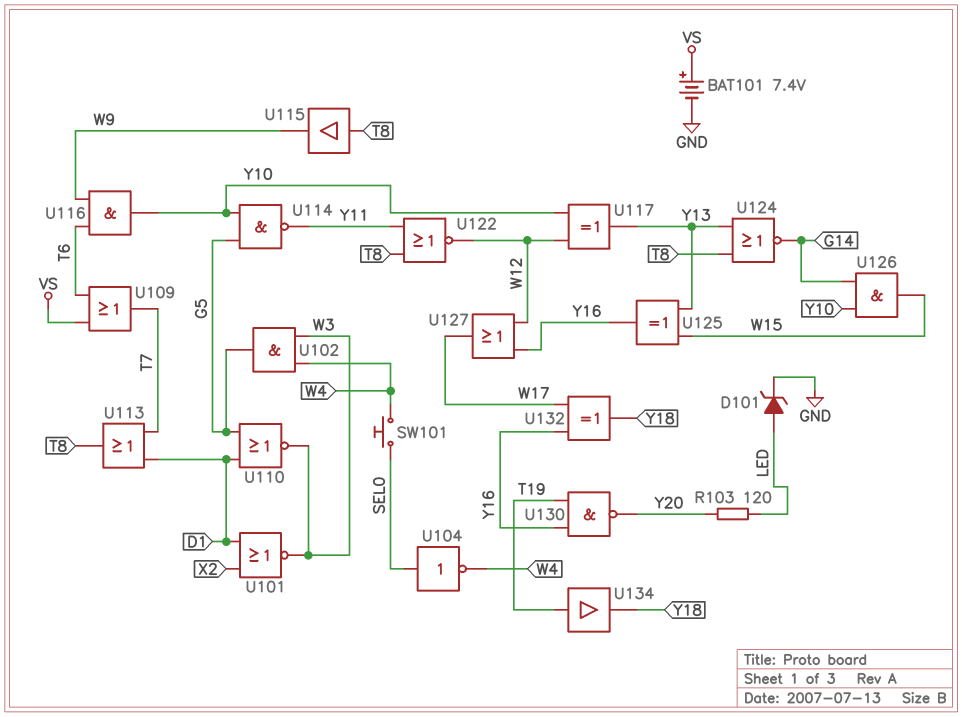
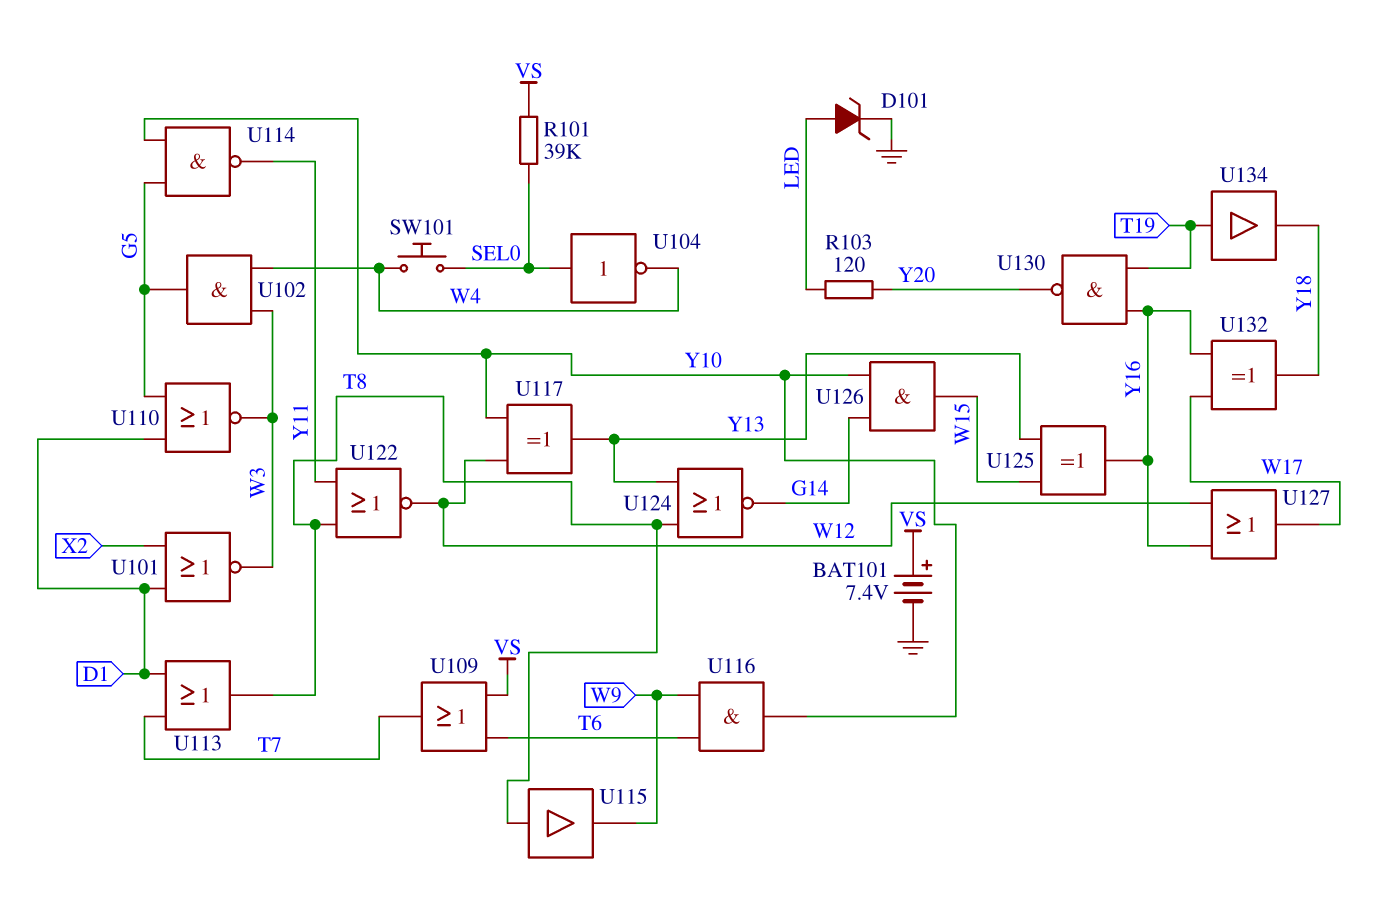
R101: none -> 39k (SEL0, VS)

